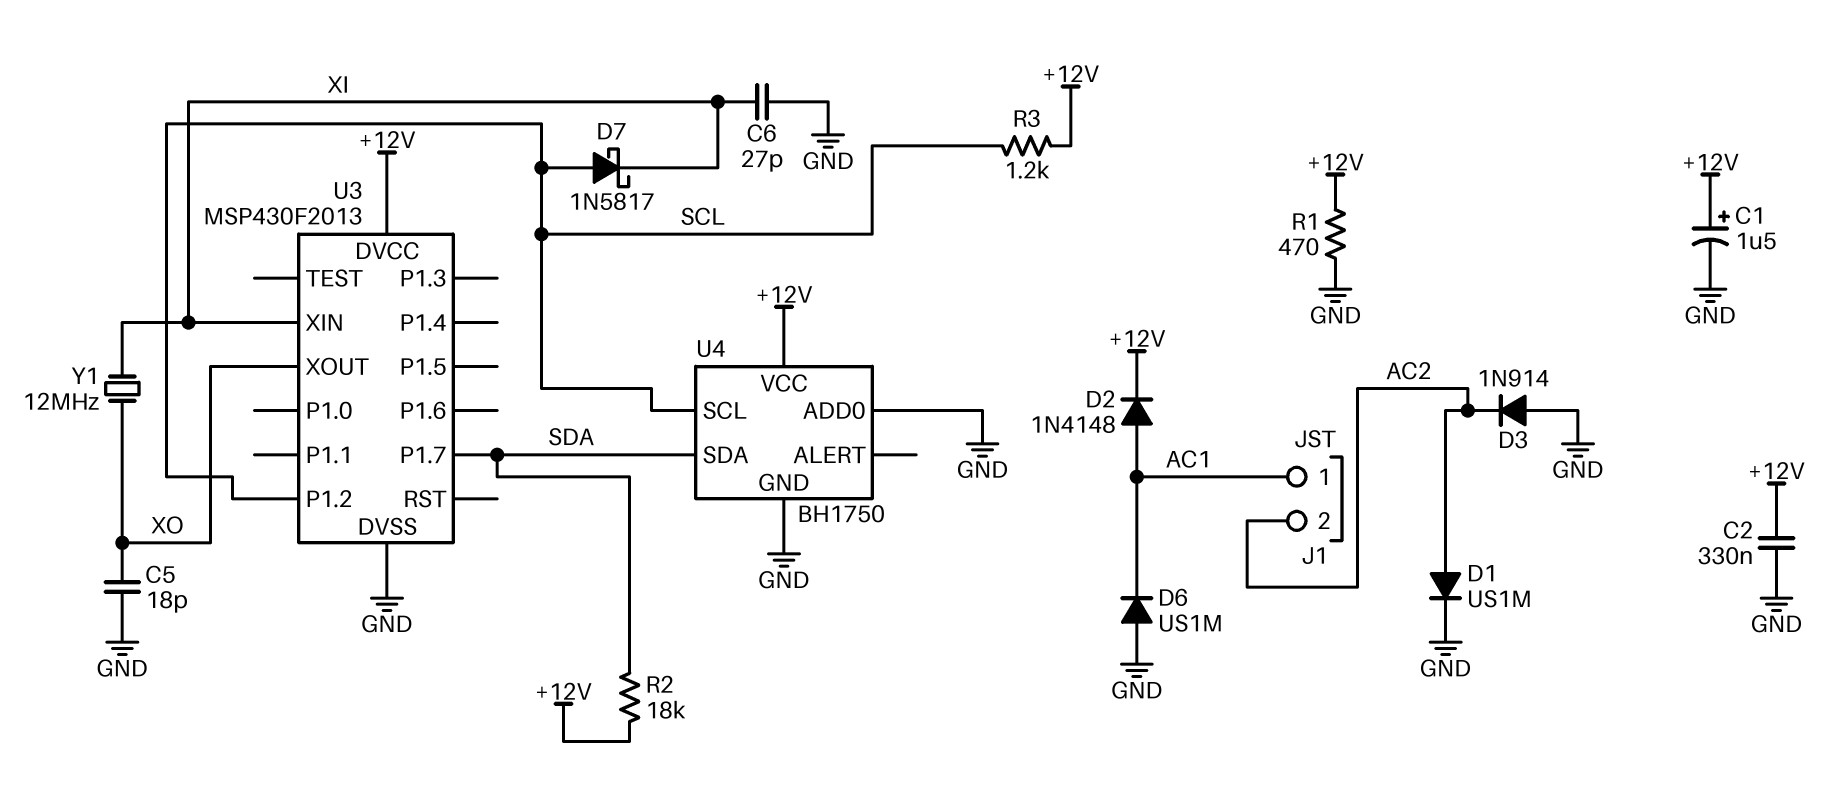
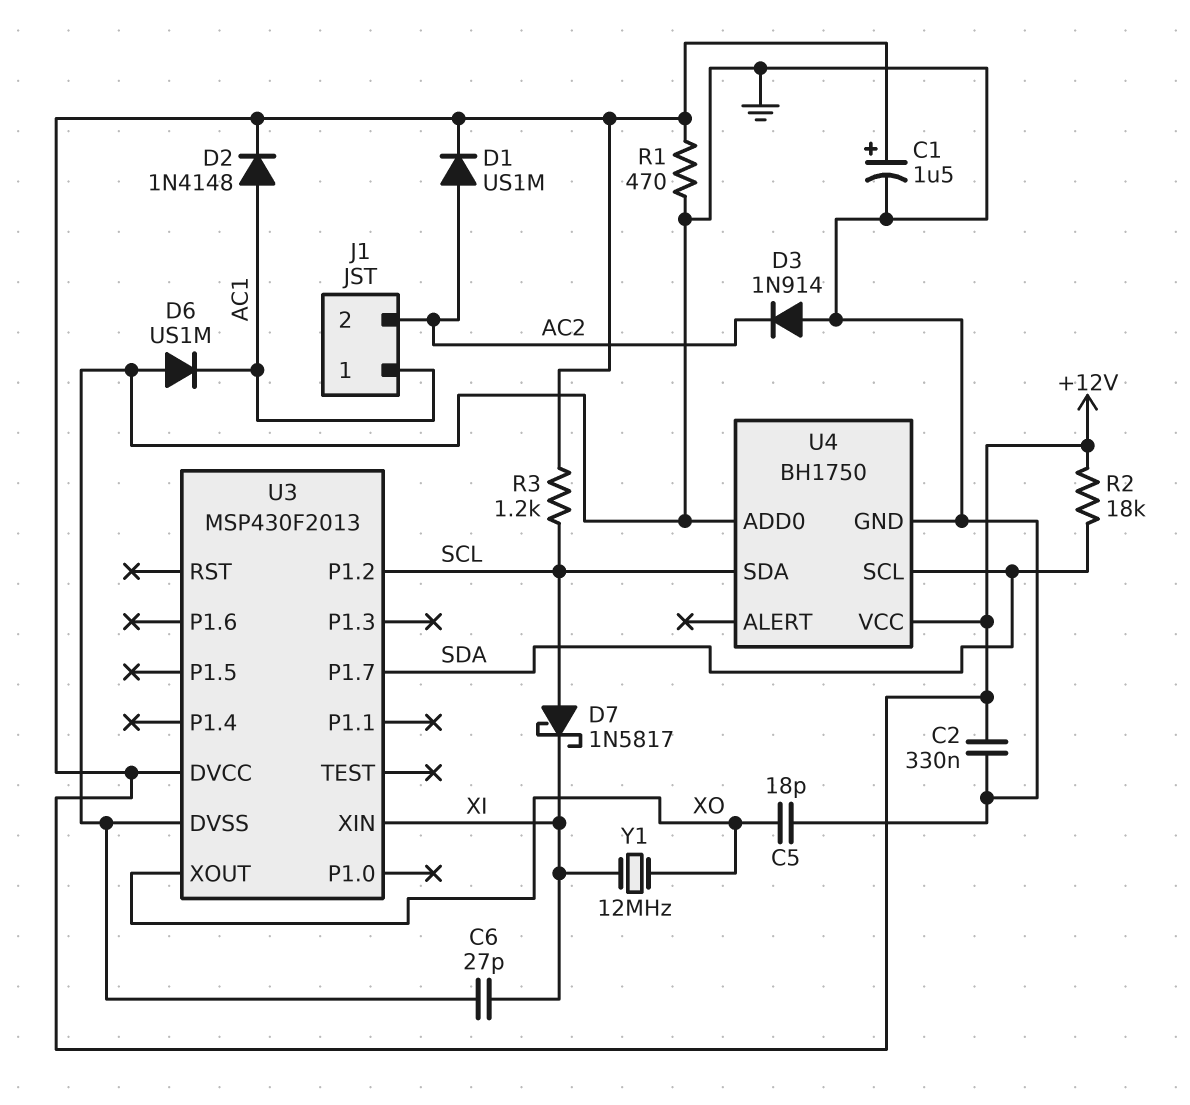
D1: diode US1M (A AC2, K GND) -> diode US1M (A AC2, K +12V)
U4 pin SCL: SCL -> SDA
U4 pin SDA: SDA -> SCL

